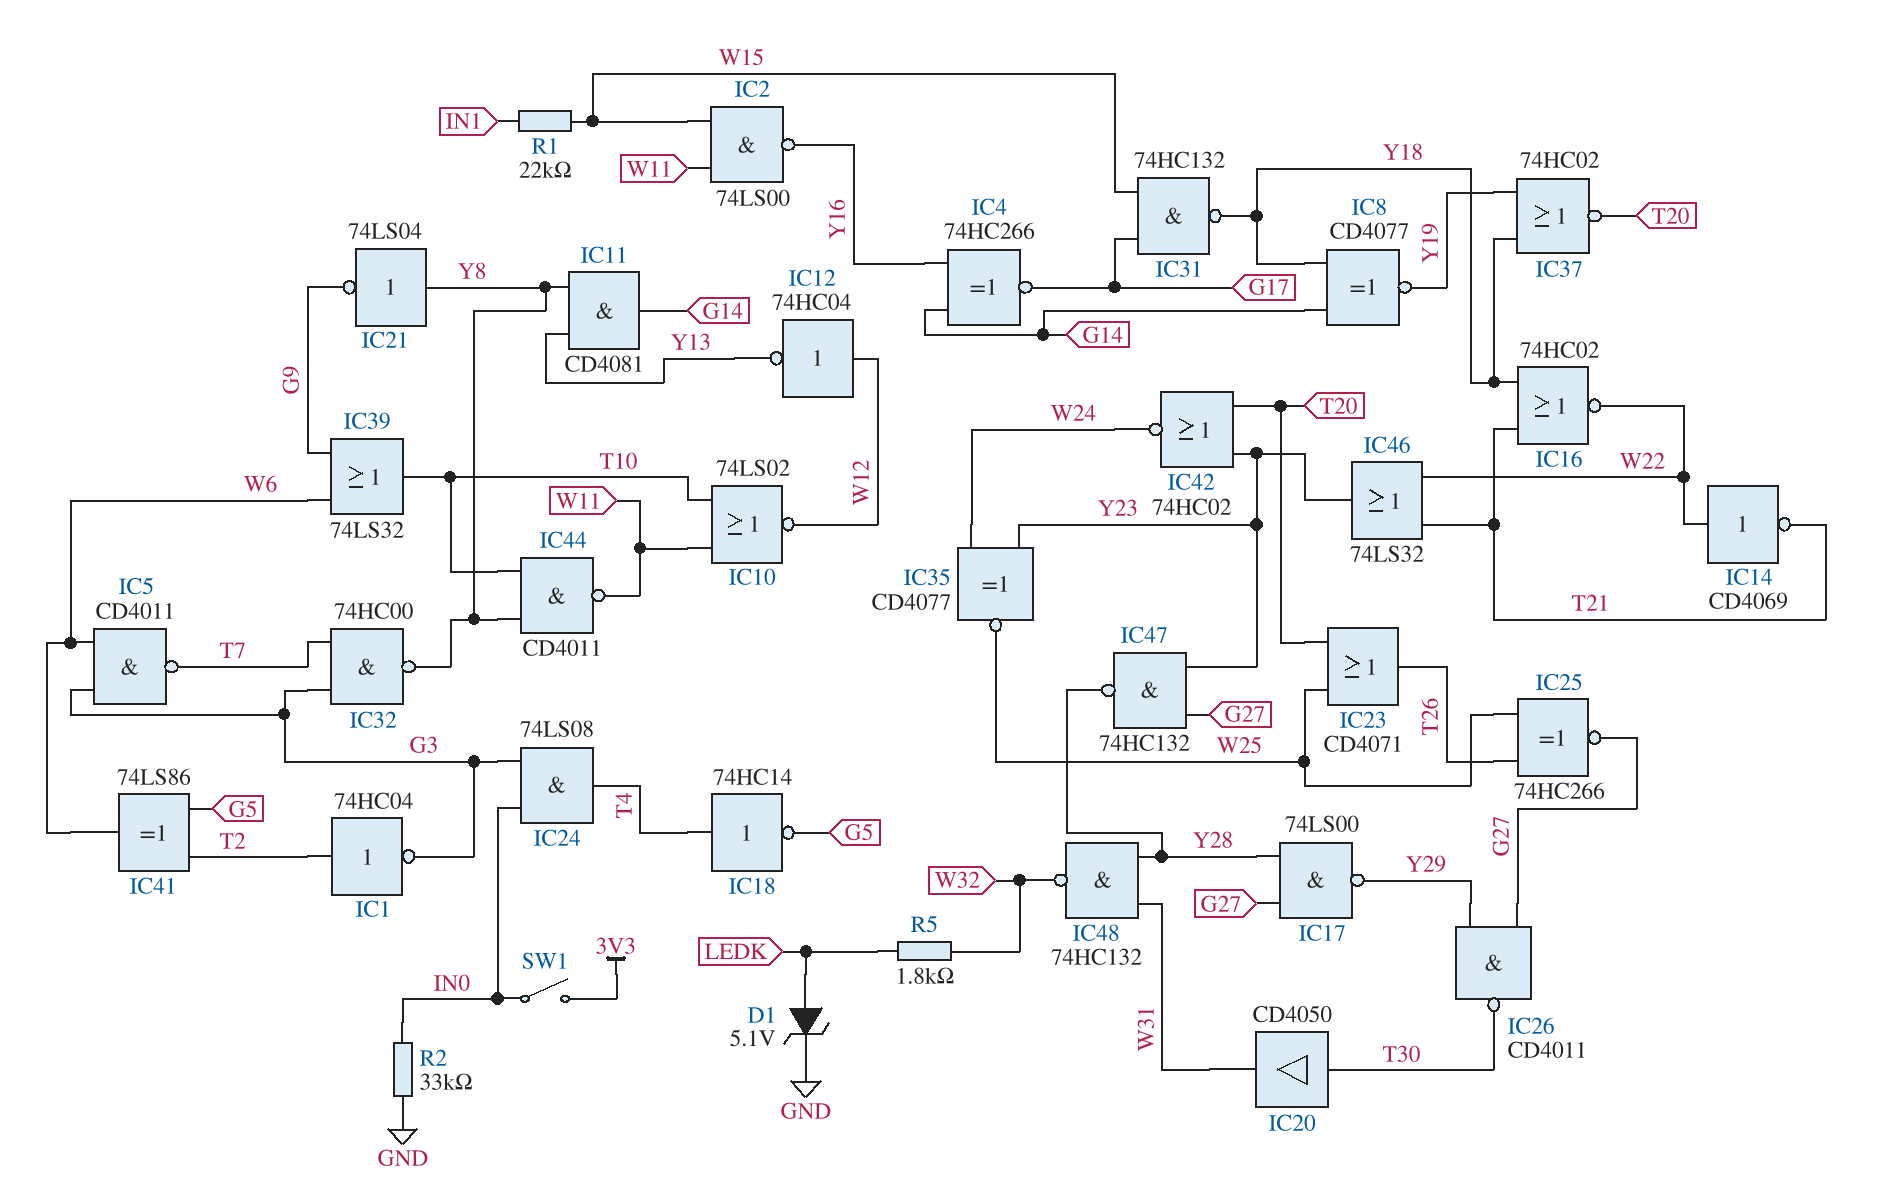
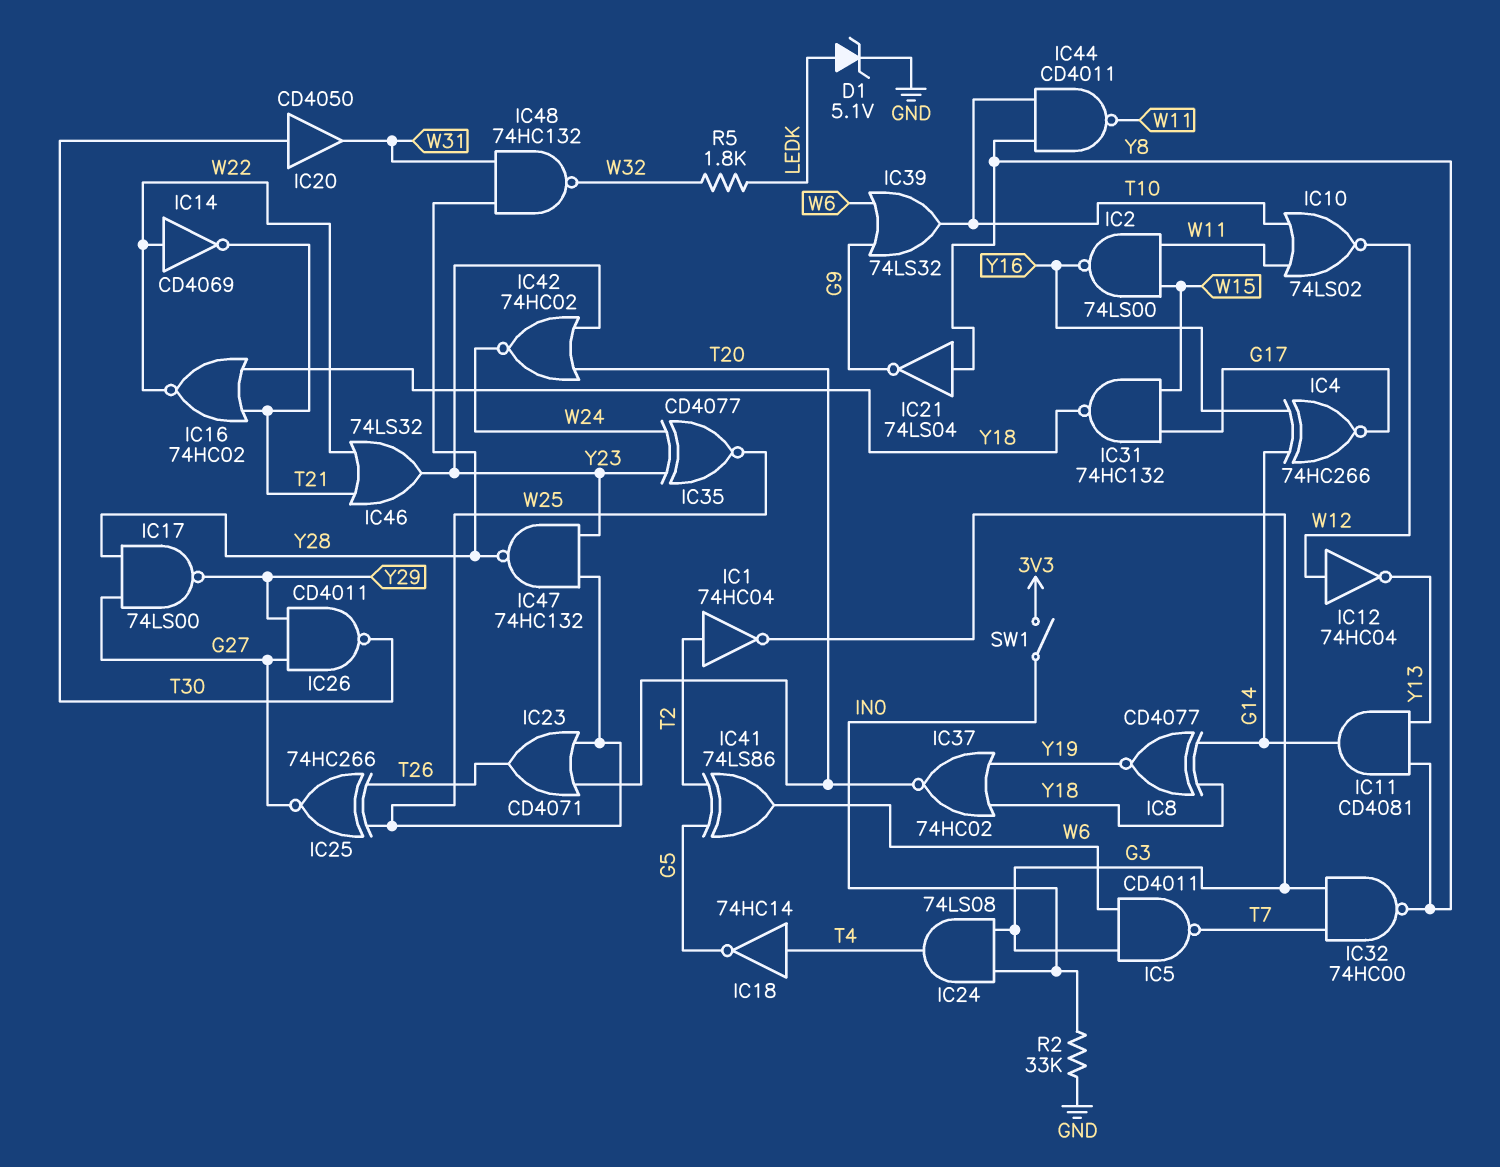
IC47: NAND 74HC132 (in G27, in Y23, out Y28) -> NAND 74HC132 (in W25, in Y23, out Y28)
R1: 22k (IN1, W15) -> none

